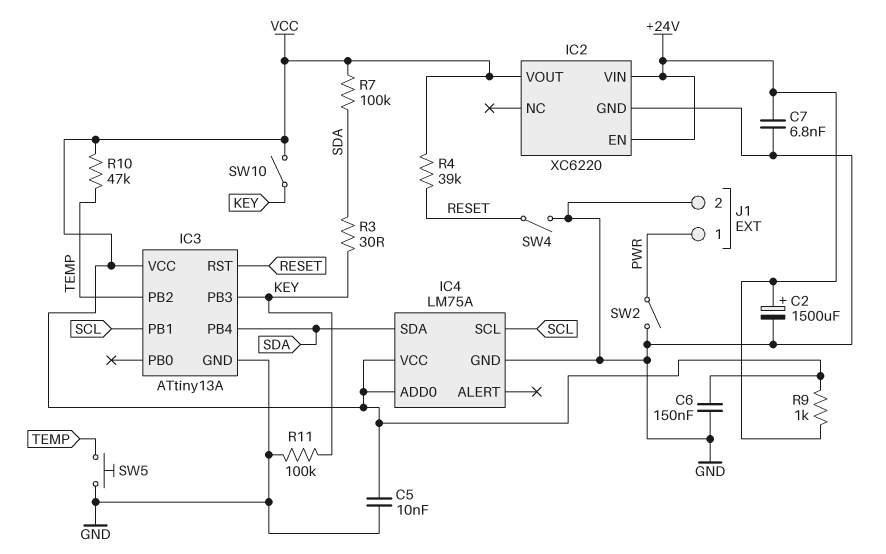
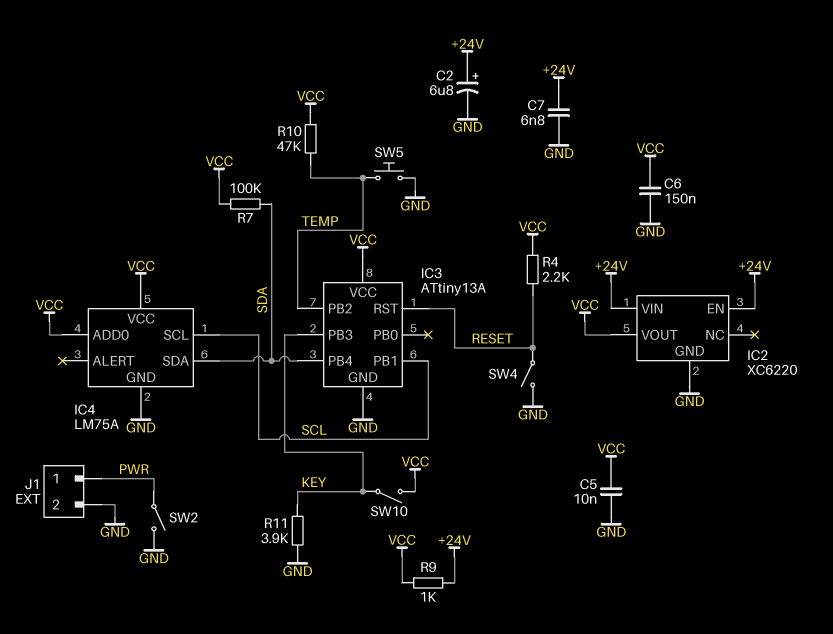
C2: 1500uF (plus +24V, minus GND) -> 6.8uF (plus +24V, minus GND)
R3: 30 (KEY, SDA) -> none
R4: 39k (RESET, VCC) -> 2.2k (RESET, VCC)
R11: 100k (GND, KEY) -> 3.9k (GND, KEY)

